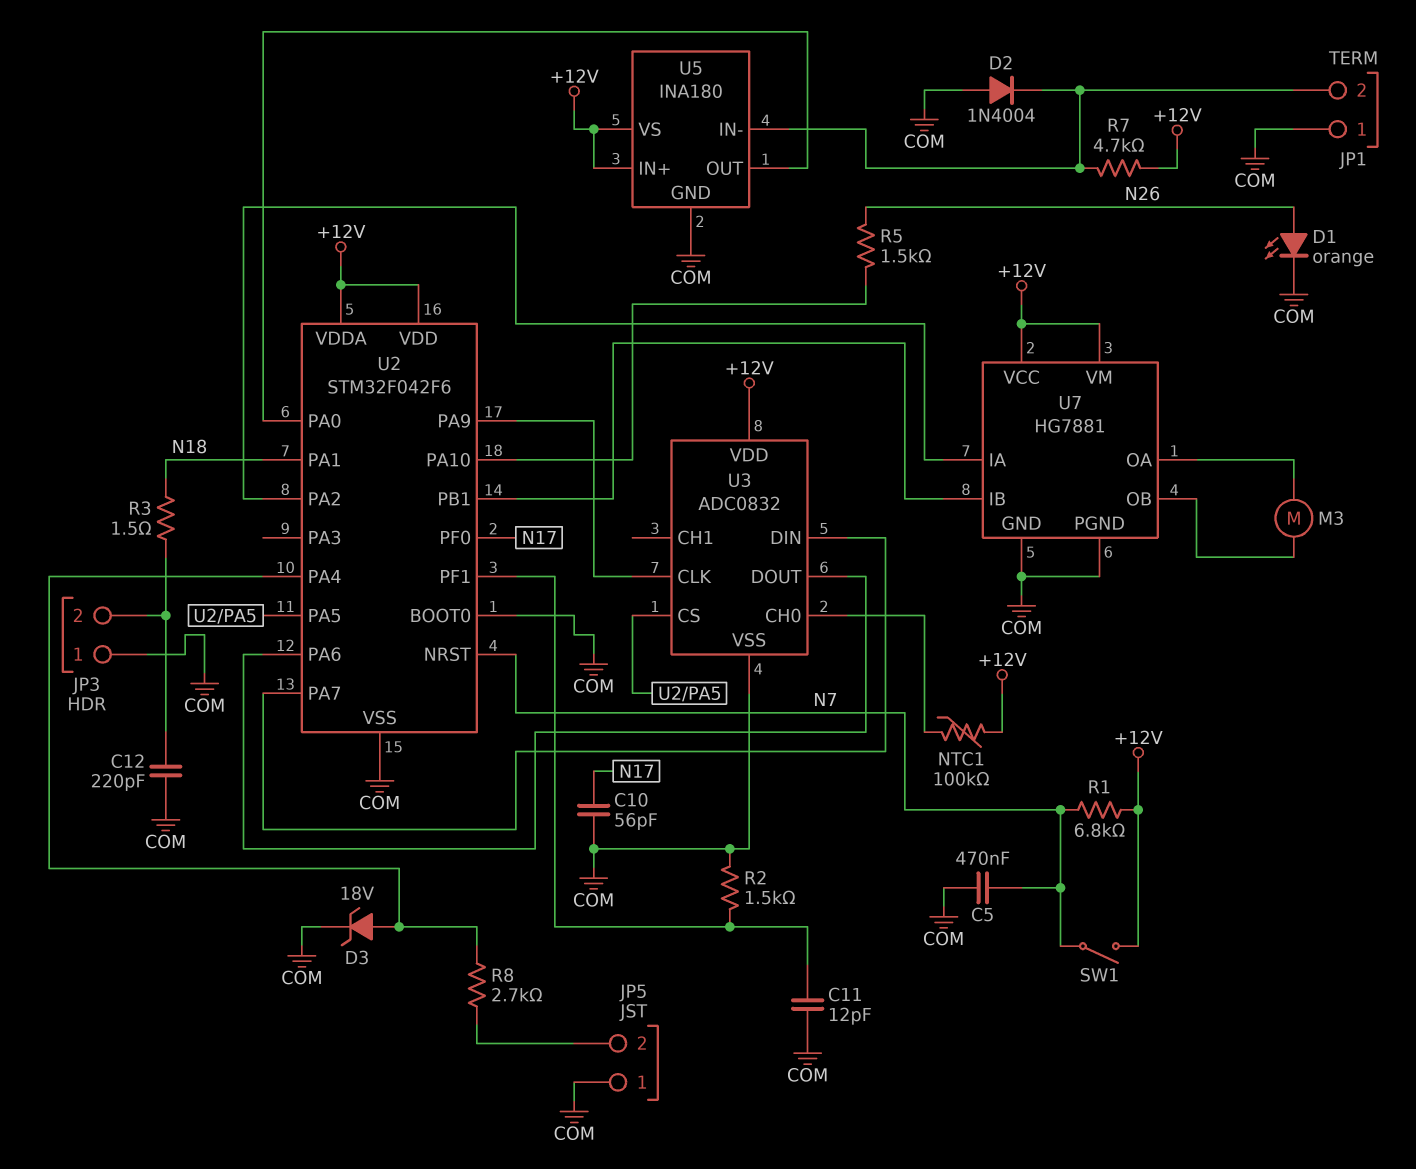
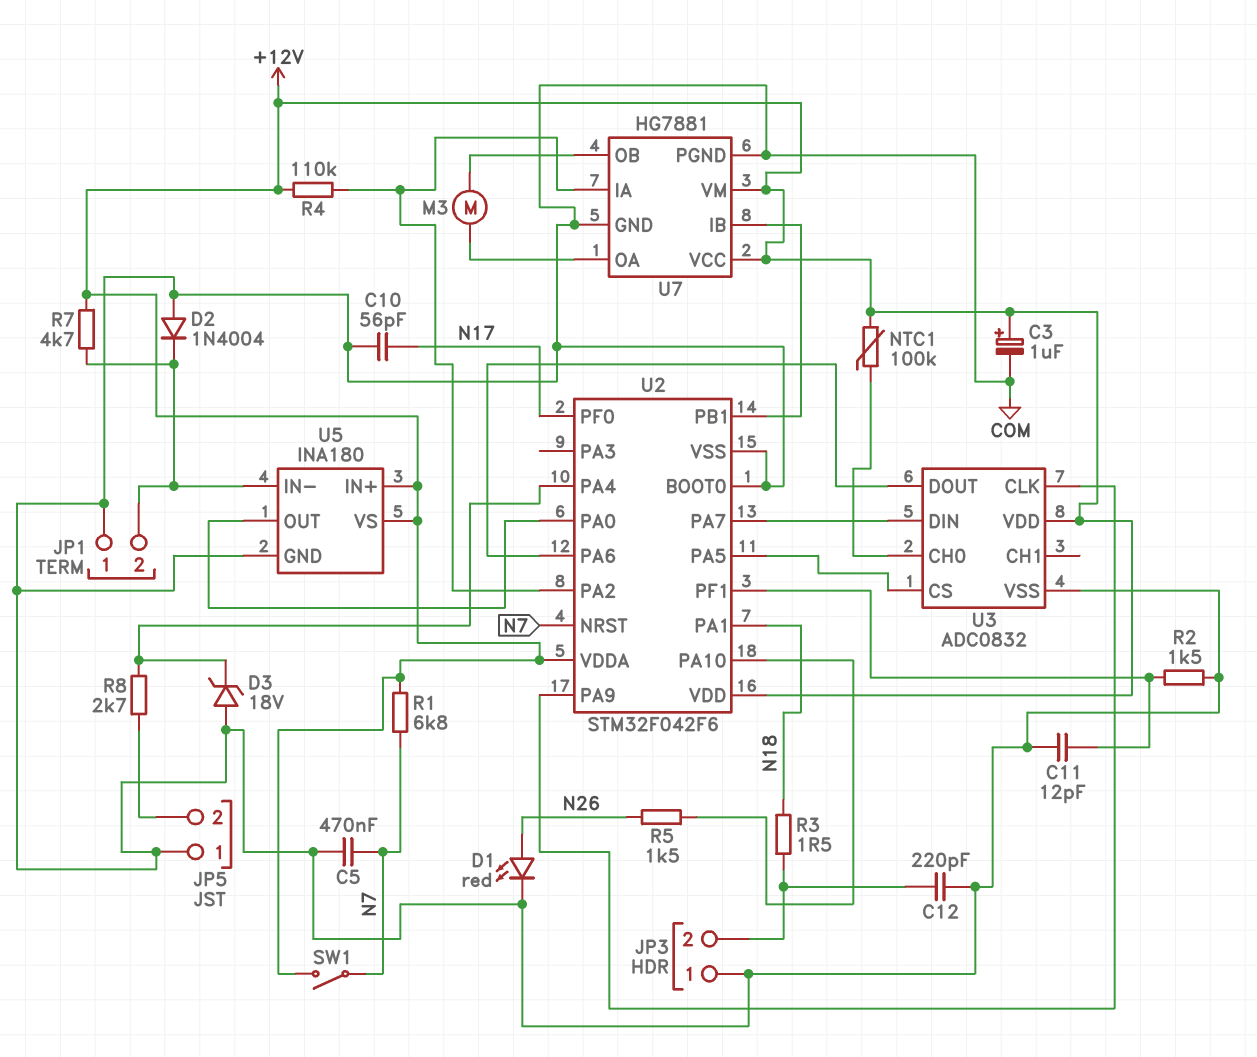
C3: none -> 1uF (plus +12V, minus COM)
D1: LED orange (A N26, K COM) -> LED red (A N26, K COM)
D3: zener 18V (A U2/PA4, K COM) -> zener 18V (A COM, K U2/PA4)
R4: none -> 110k (+12V, U2/PA2)

